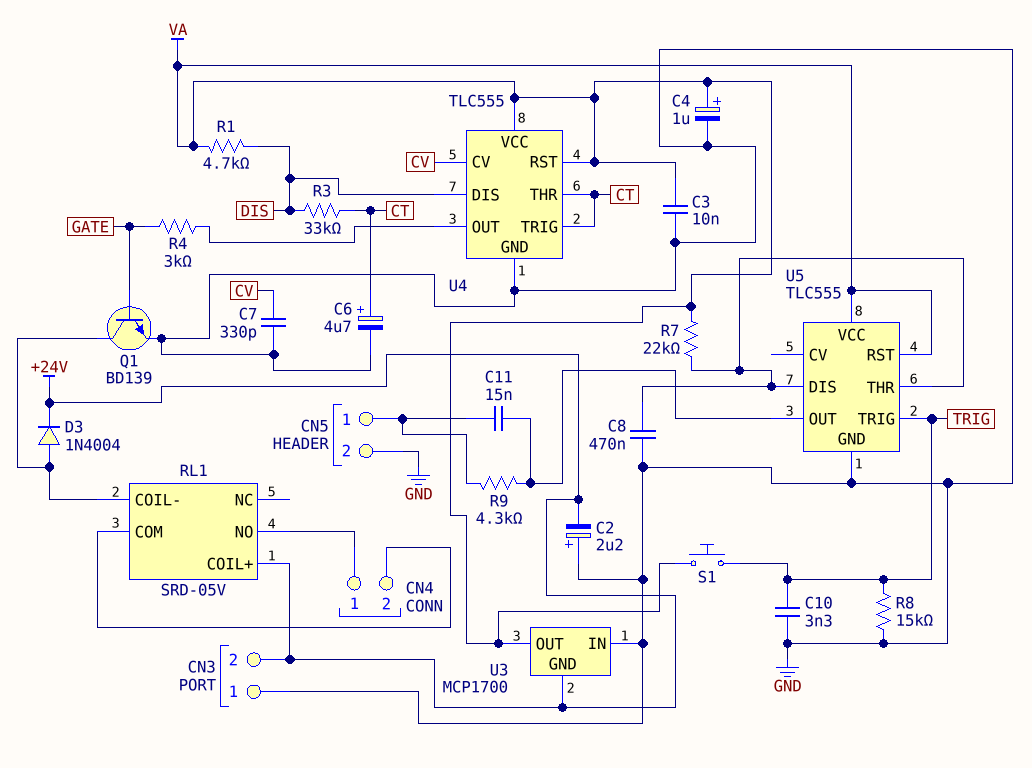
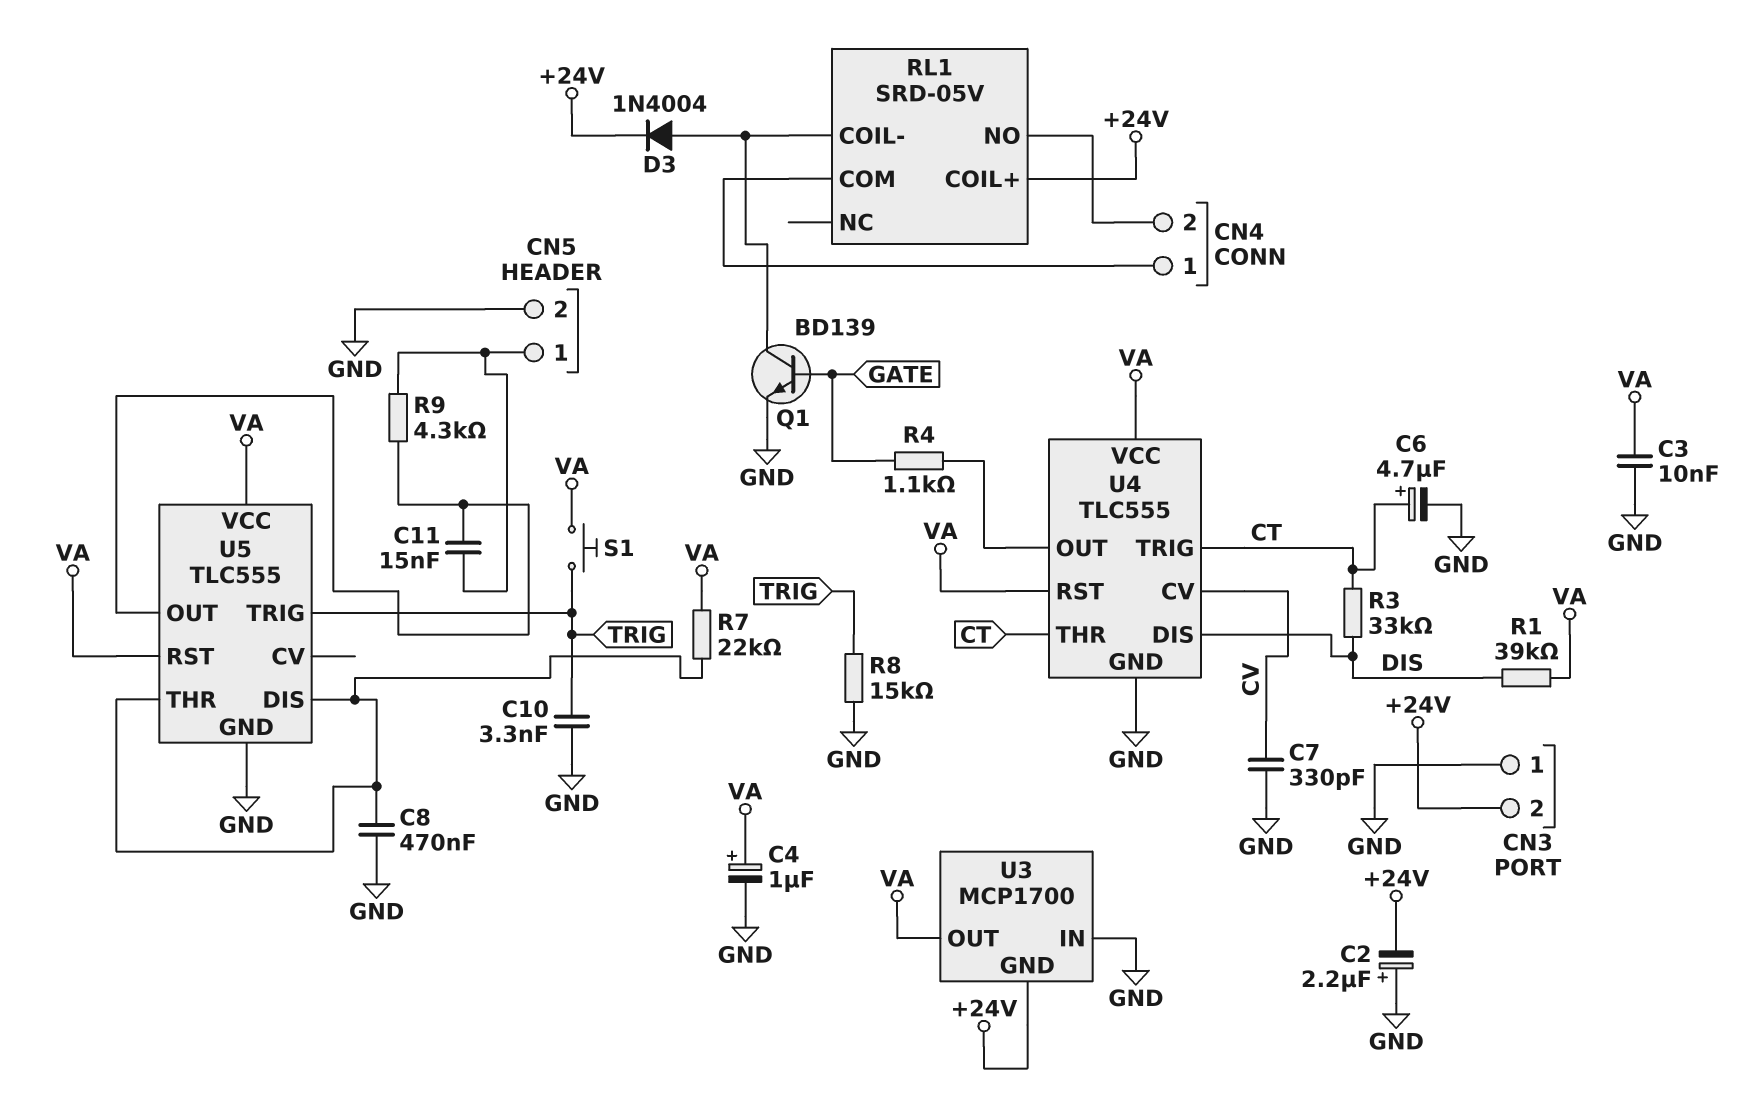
R1: 4.7k (DIS, VA) -> 39k (DIS, VA)
R4: 3k (GATE, U4/OUT) -> 1.1k (GATE, U4/OUT)
RL1 pin COM: CN4/2 -> CN4/1
RL1 pin NO: CN4/1 -> CN4/2

